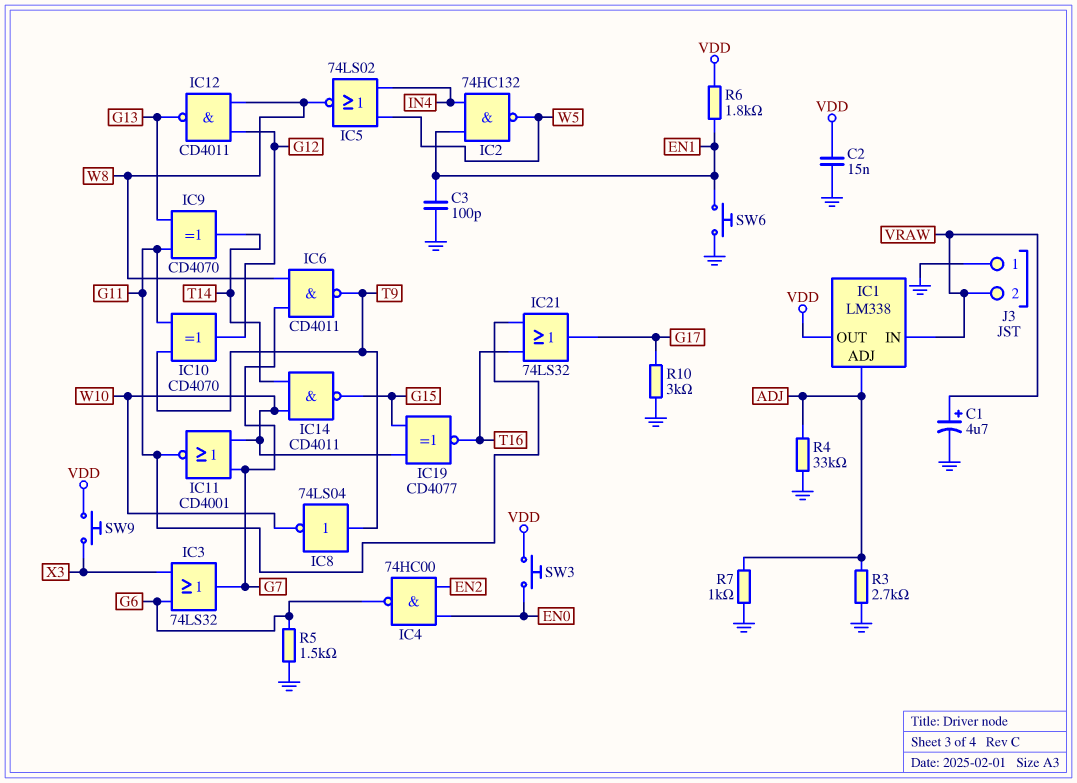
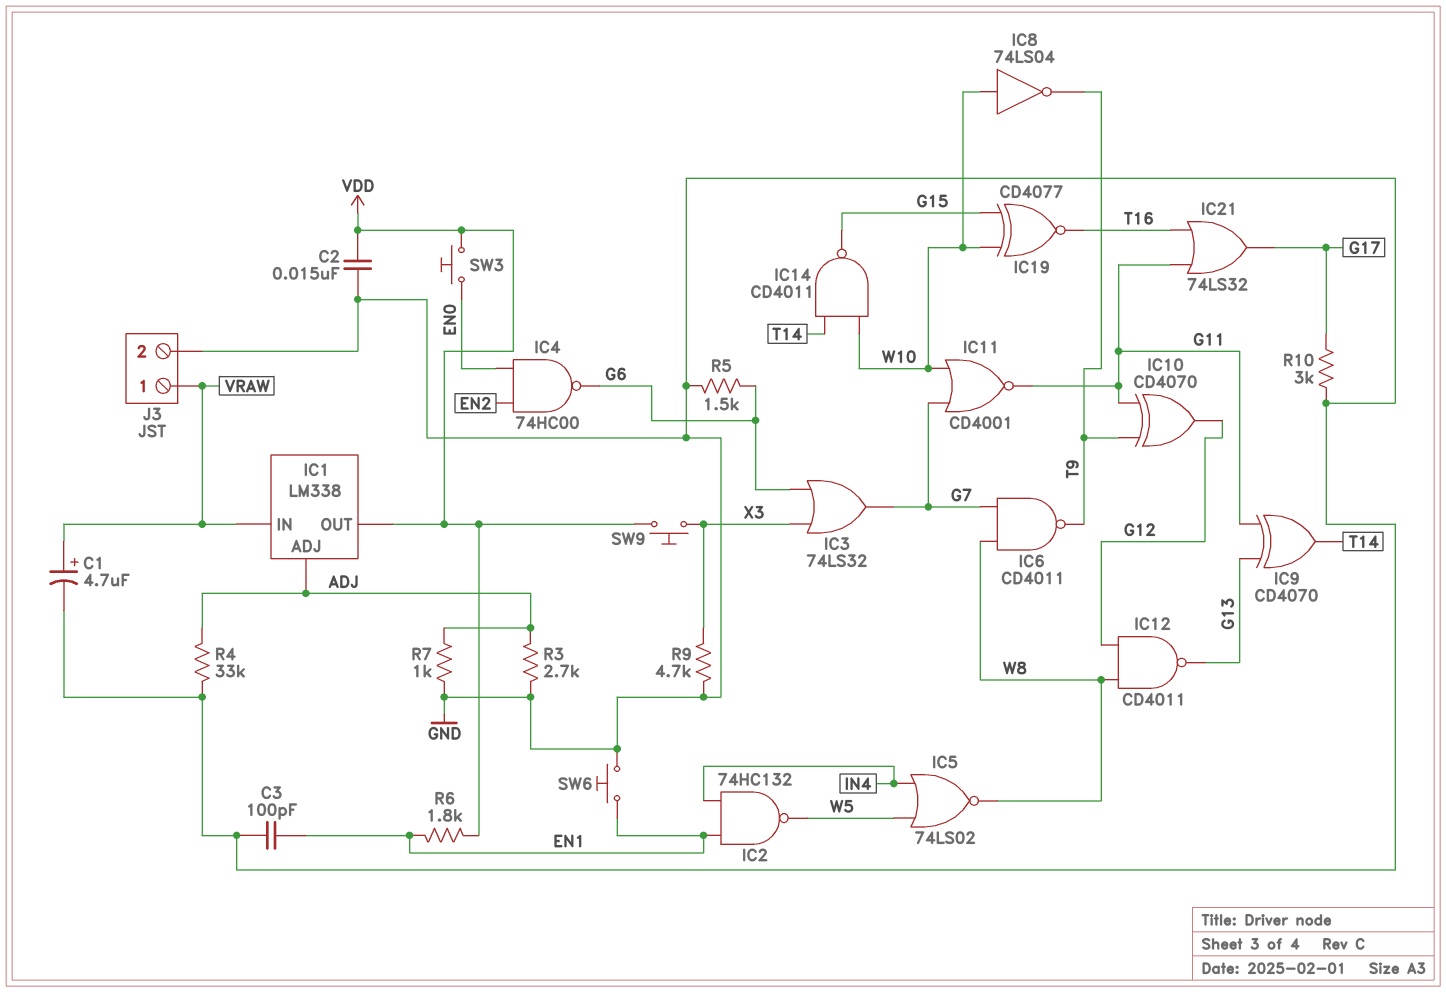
IC8: NOT 74LS04 (in T9, out W10) -> NOT 74LS04 (in W10, out T9)
J3 pin 1: GND -> VRAW
J3 pin 2: VRAW -> GND
R9: none -> 4.7k (GND, X3)

